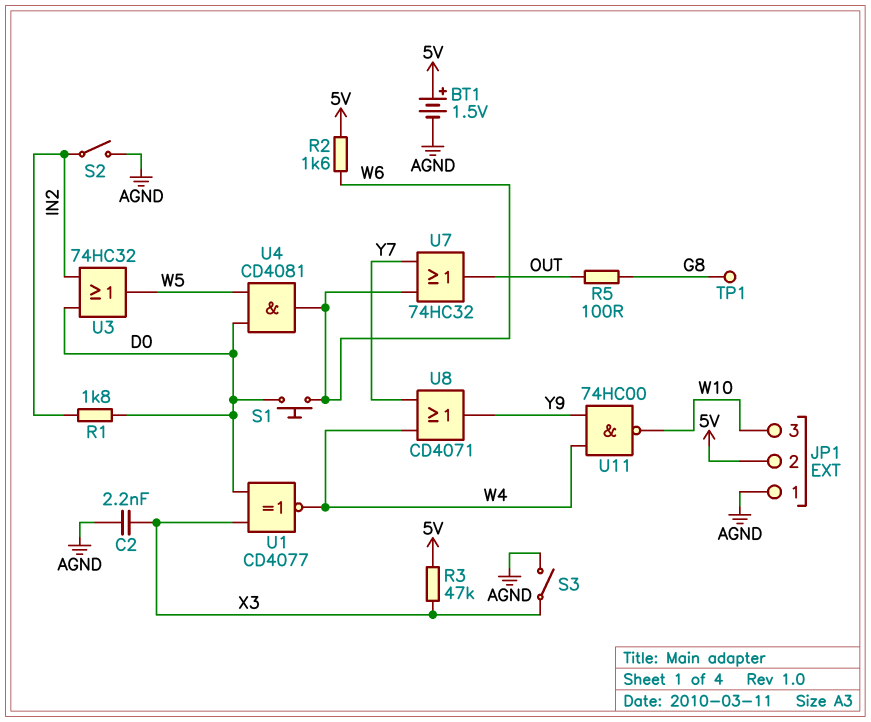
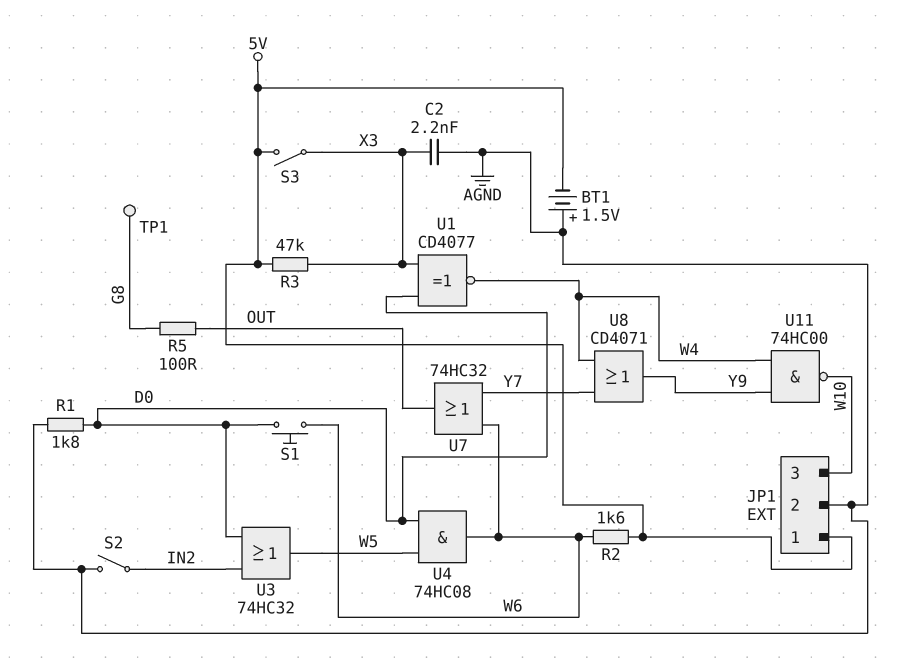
BT1: 1.5V (plus 5V, minus AGND) -> 1.5V (plus AGND, minus 5V)
JP1 pin 1: AGND -> 5V
JP1 pin 2: 5V -> AGND
R1: 1.8k (D0, IN2) -> 1.8k (AGND, D0)
S3: switch (AGND, X3) -> switch (5V, X3)
U4: AND CD4081 (in D0, in W5, out W6) -> AND 74HC08 (in D0, in W5, out W6)

